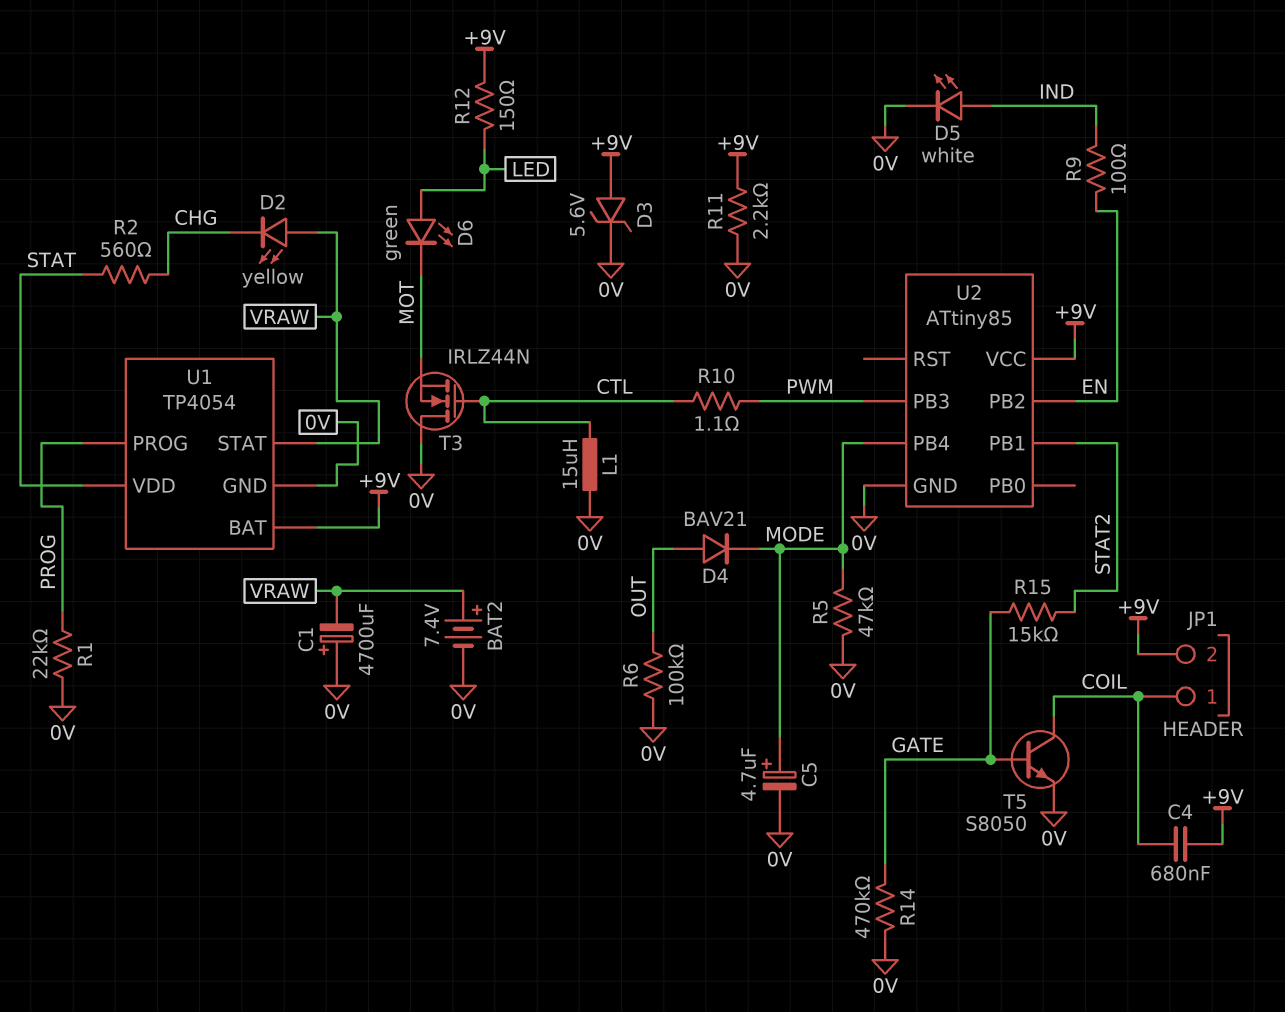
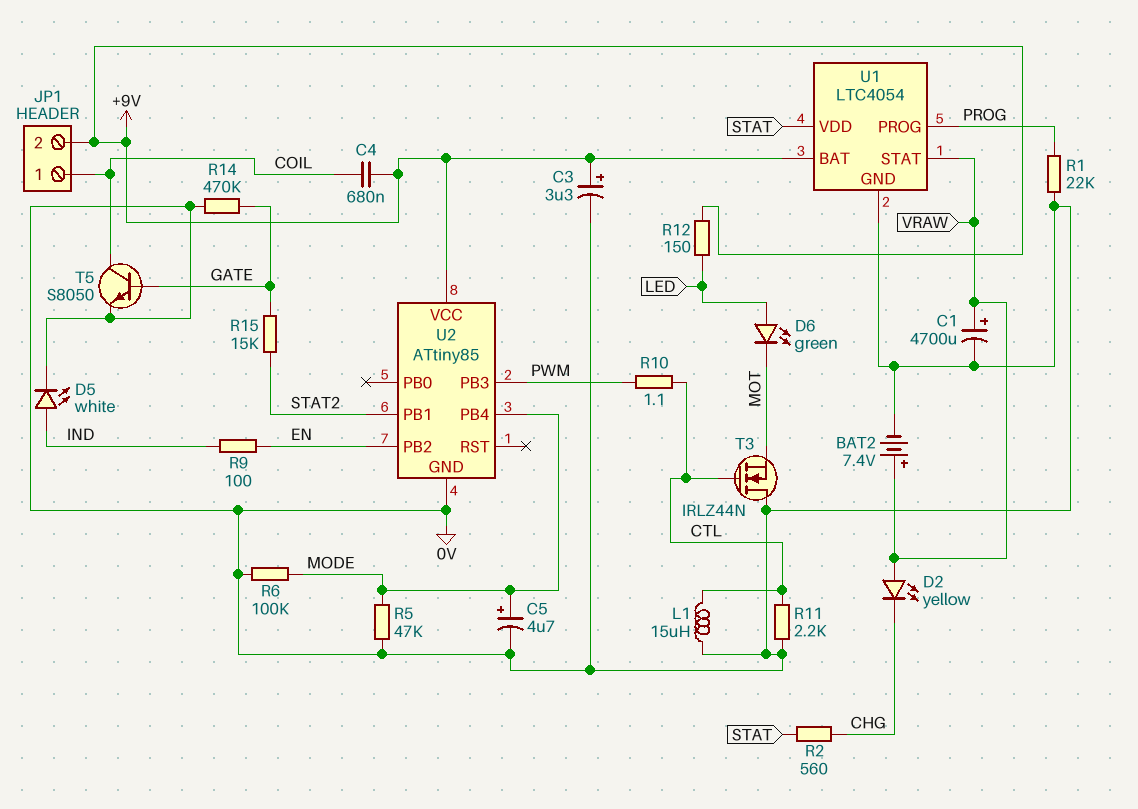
C1: 4700uF (plus 0V, minus VRAW) -> 4700uF (plus VRAW, minus 0V)
C3: none -> 3.3uF (plus +9V, minus 0V)
D3: zener 5.6V (A +9V, K 0V) -> none
D4: diode BAV21 (A OUT, K MODE) -> none
R6: 100k (0V, OUT) -> 100k (0V, MODE)
R11: 2.2k (+9V, 0V) -> 2.2k (0V, CTL)
U1: TP4054 -> LTC4054

